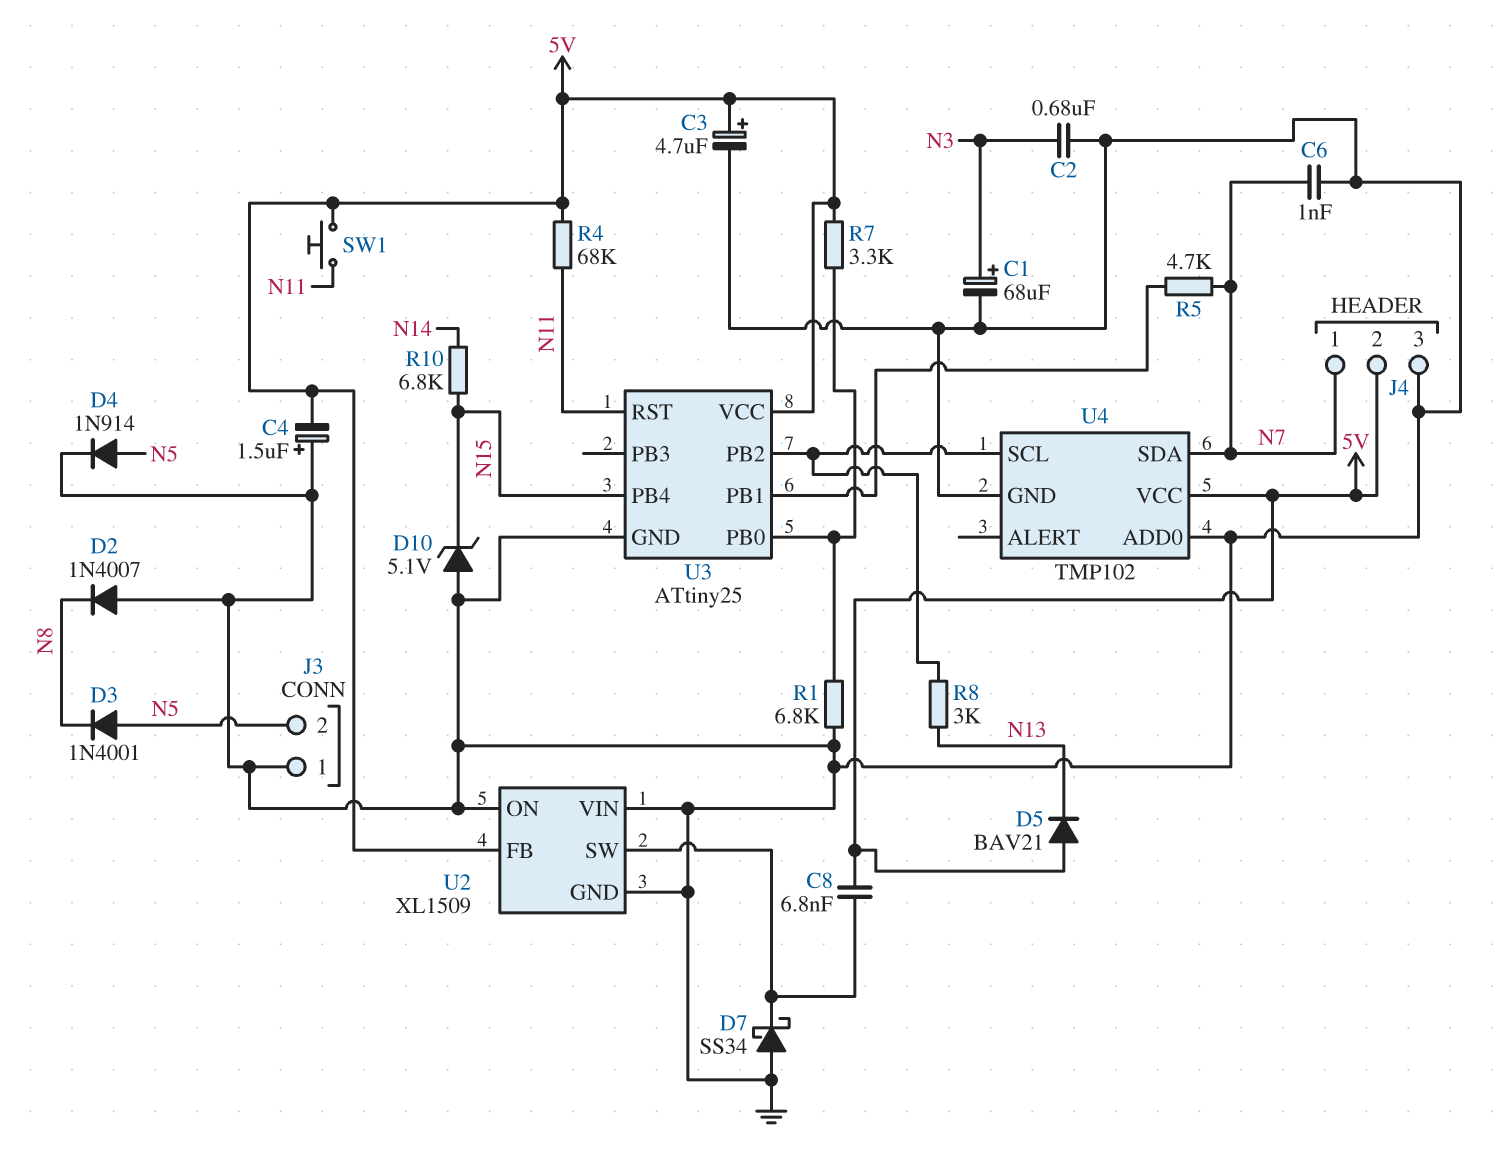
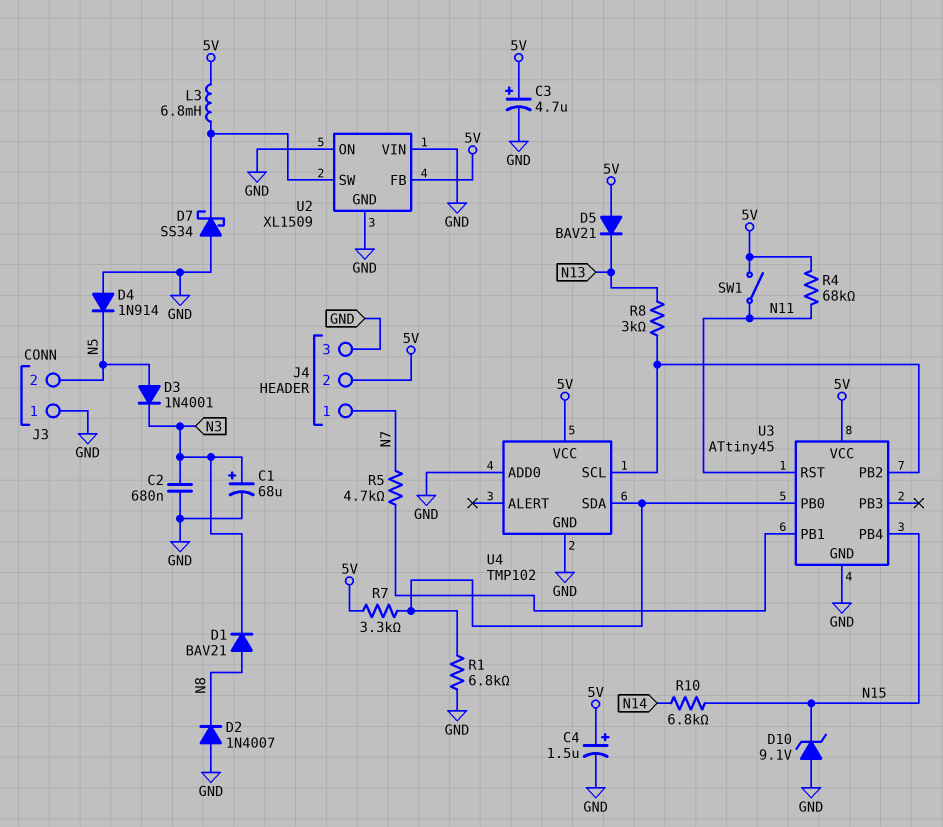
C4: 1.5uF (plus GND, minus 5V) -> 1.5uF (plus 5V, minus GND)
C6: 1nF (GND, N7) -> none
C8: 6.8nF (5V, U2/SW) -> none
D1: none -> diode BAV21 (A N8, K N3)
D3: diode 1N4001 (A N5, K N8) -> diode 1N4001 (A N5, K N3)
D4: diode 1N914 (A N5, K GND) -> diode 1N914 (A GND, K N5)
D10: zener 5.1V (A GND, K N15) -> zener 9.1V (A GND, K N15)
L3: none -> 6.8mH (5V, U2/SW)
SW1: button (5V, N11) -> switch (5V, N11)
U3: ATtiny25 -> ATtiny45
U4 pin SDA: N7 -> U3/PB0

